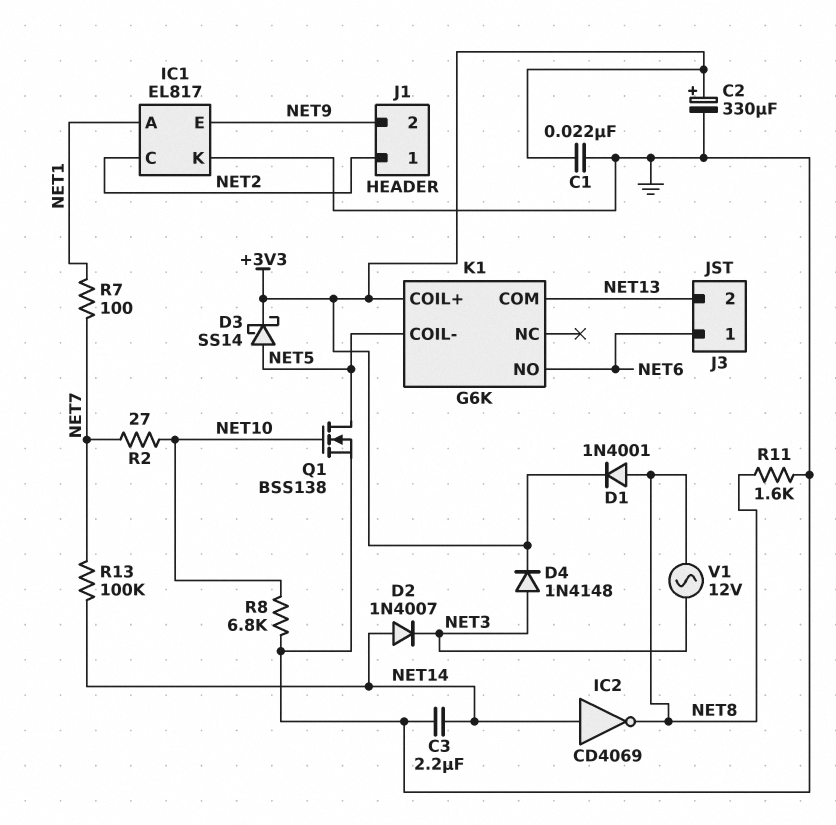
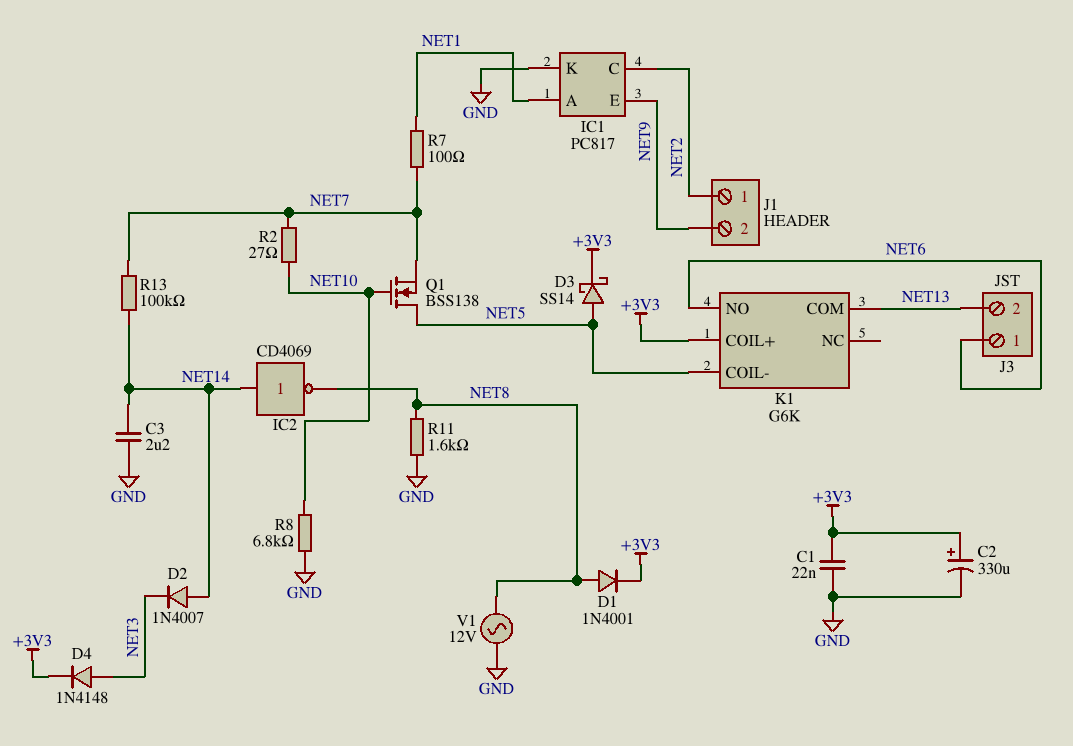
IC1: EL817 -> PC817
Q1: NMOS BSS138 (G NET10, D NET5, S GND) -> NMOS BSS138 (G NET10, D NET5, S NET7)
V1: AC 12V (NET3, NET8) -> AC 12V (GND, NET8)

